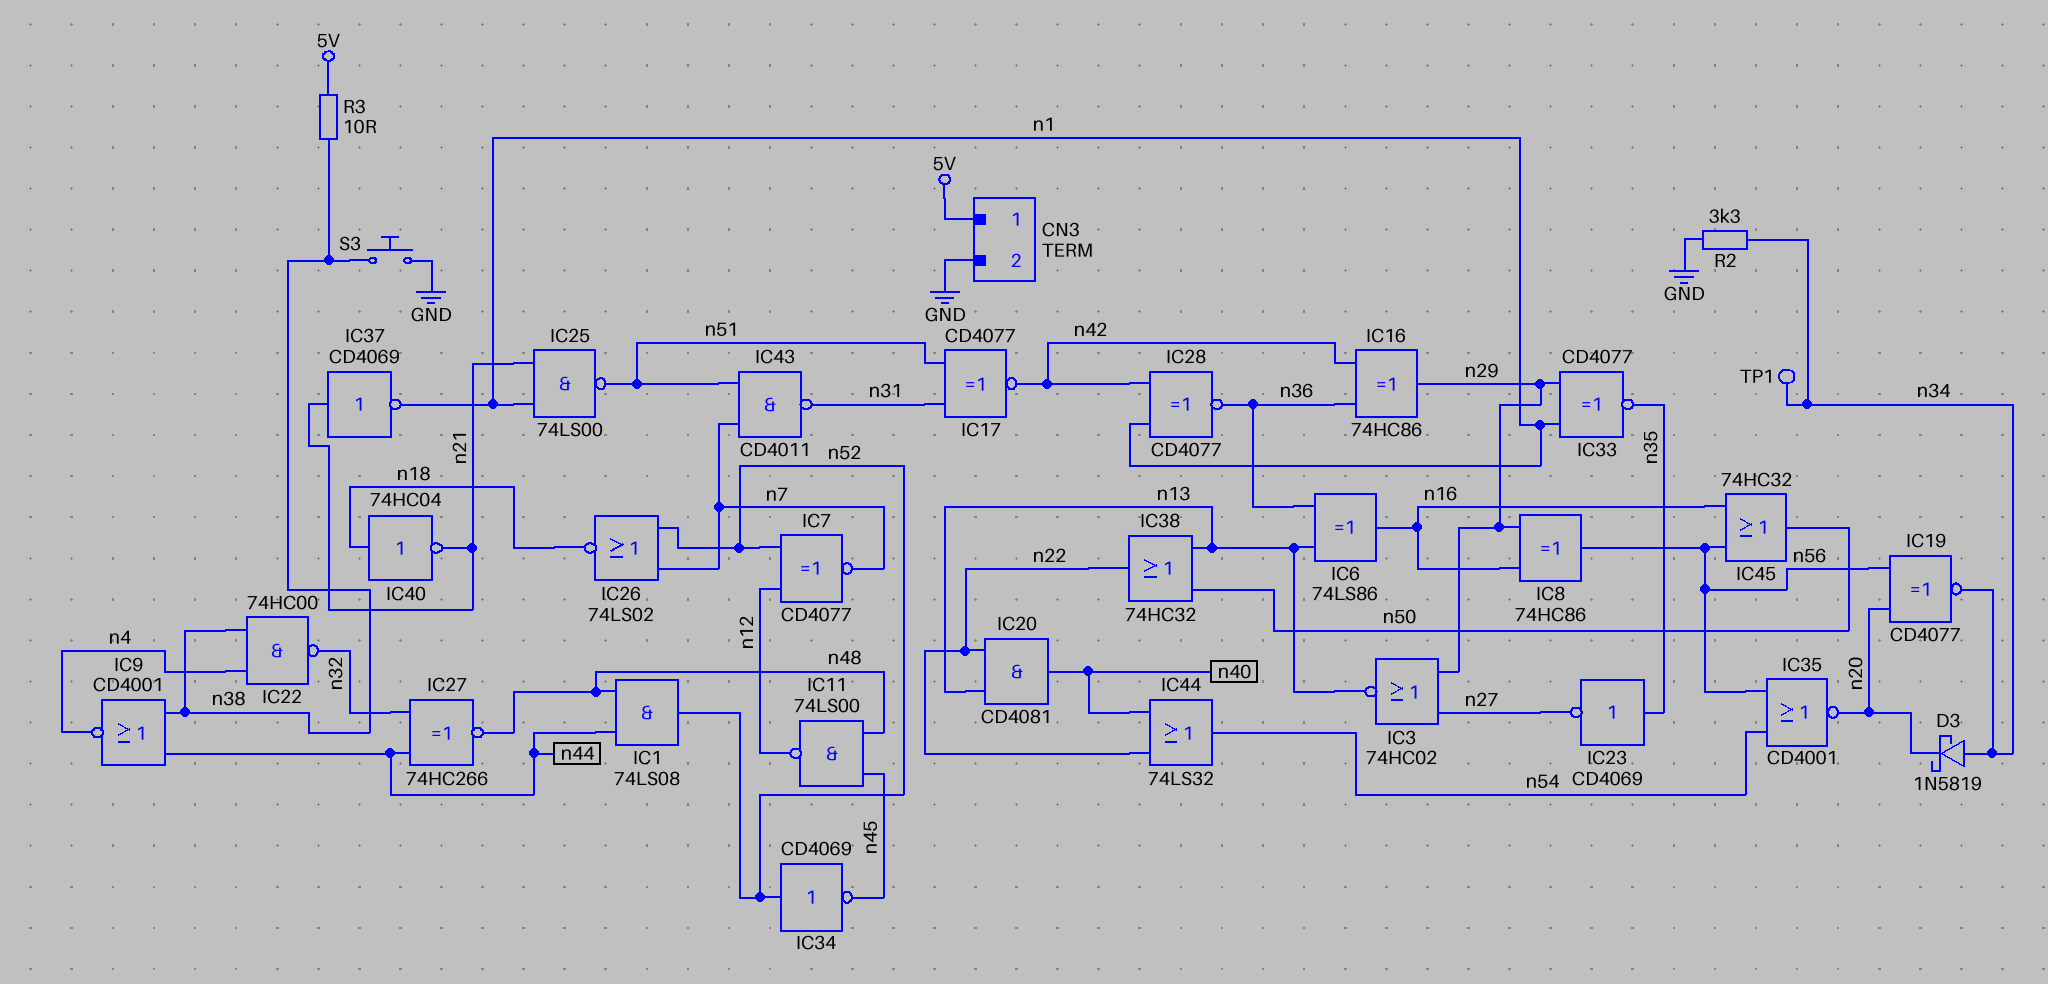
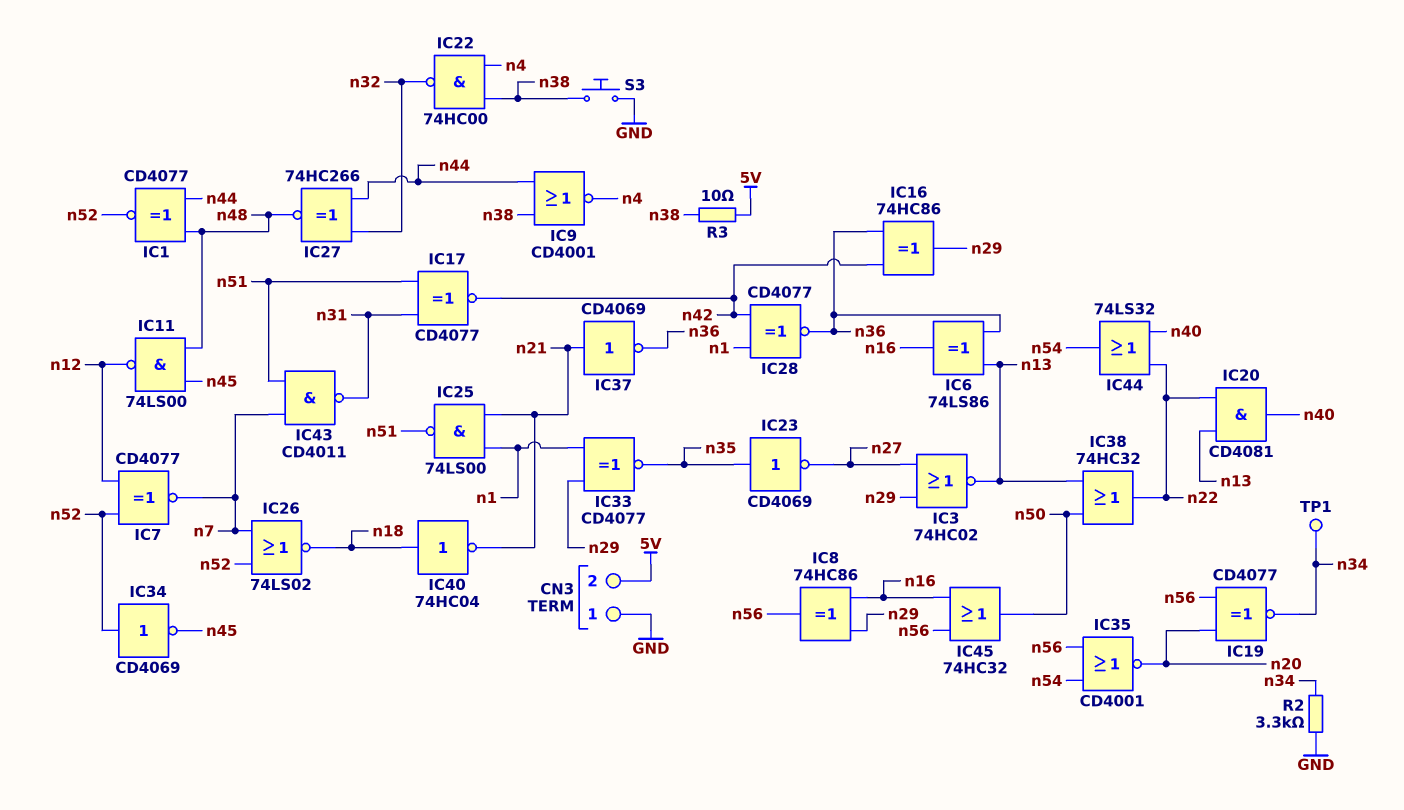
CN3 pin 1: 5V -> GND
CN3 pin 2: GND -> 5V
D3: schottky 1N5819 (A n34, K n20) -> none
IC1: AND 74LS08 (in n44, in n48, out n52) -> XNOR CD4077 (in n44, in n48, out n52)
IC37: NOT CD4069 (in n21, out n1) -> NOT CD4069 (in n21, out n36)

